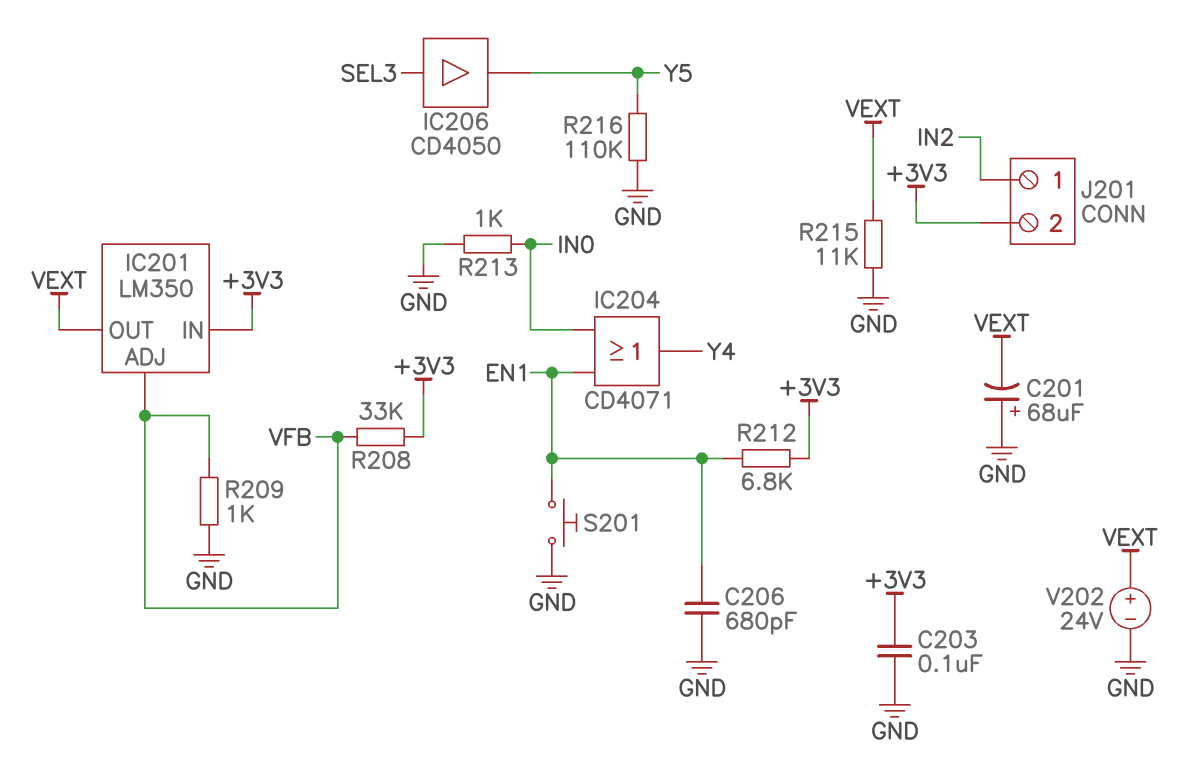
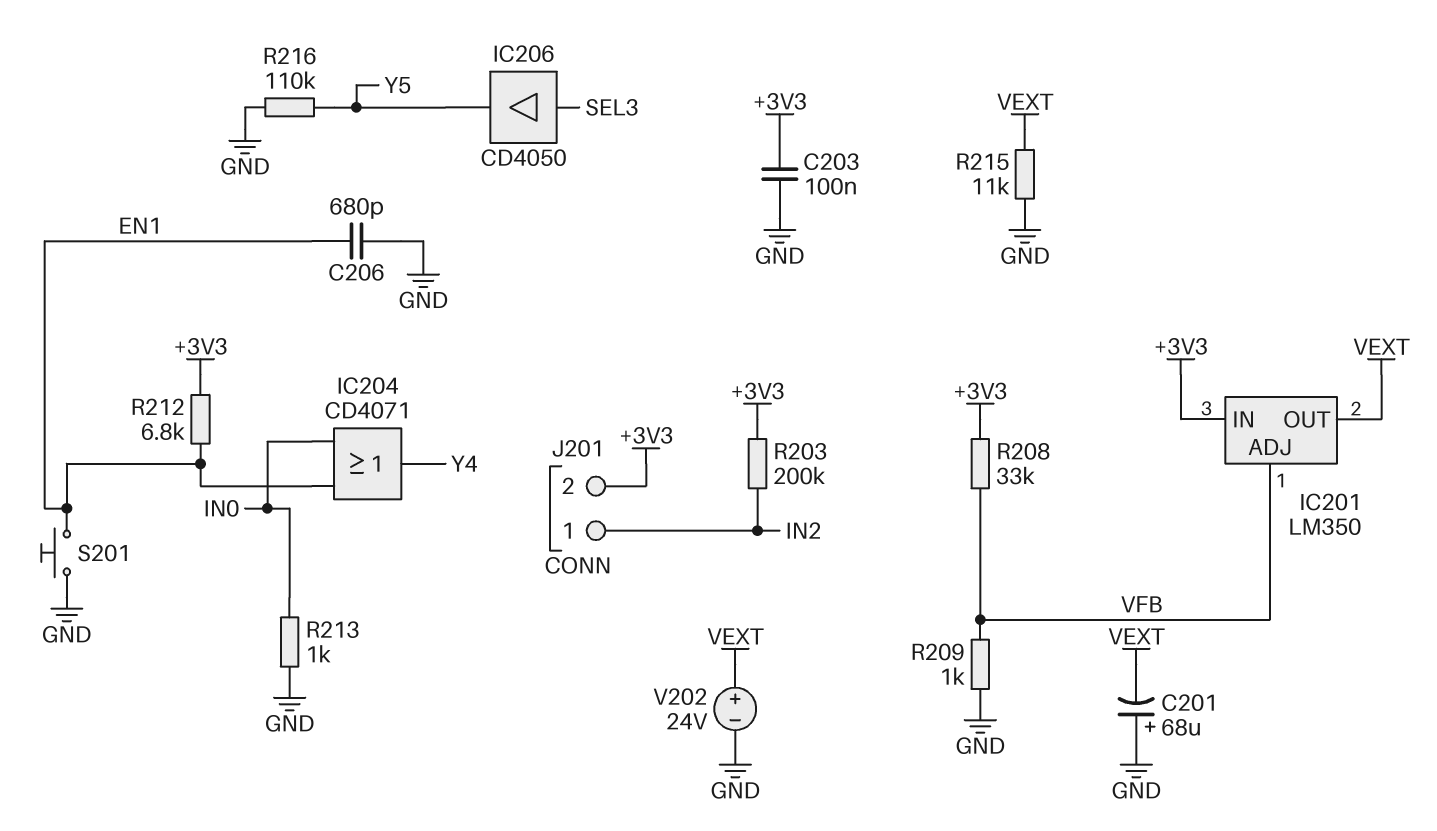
R203: none -> 200k (+3V3, IN2)

